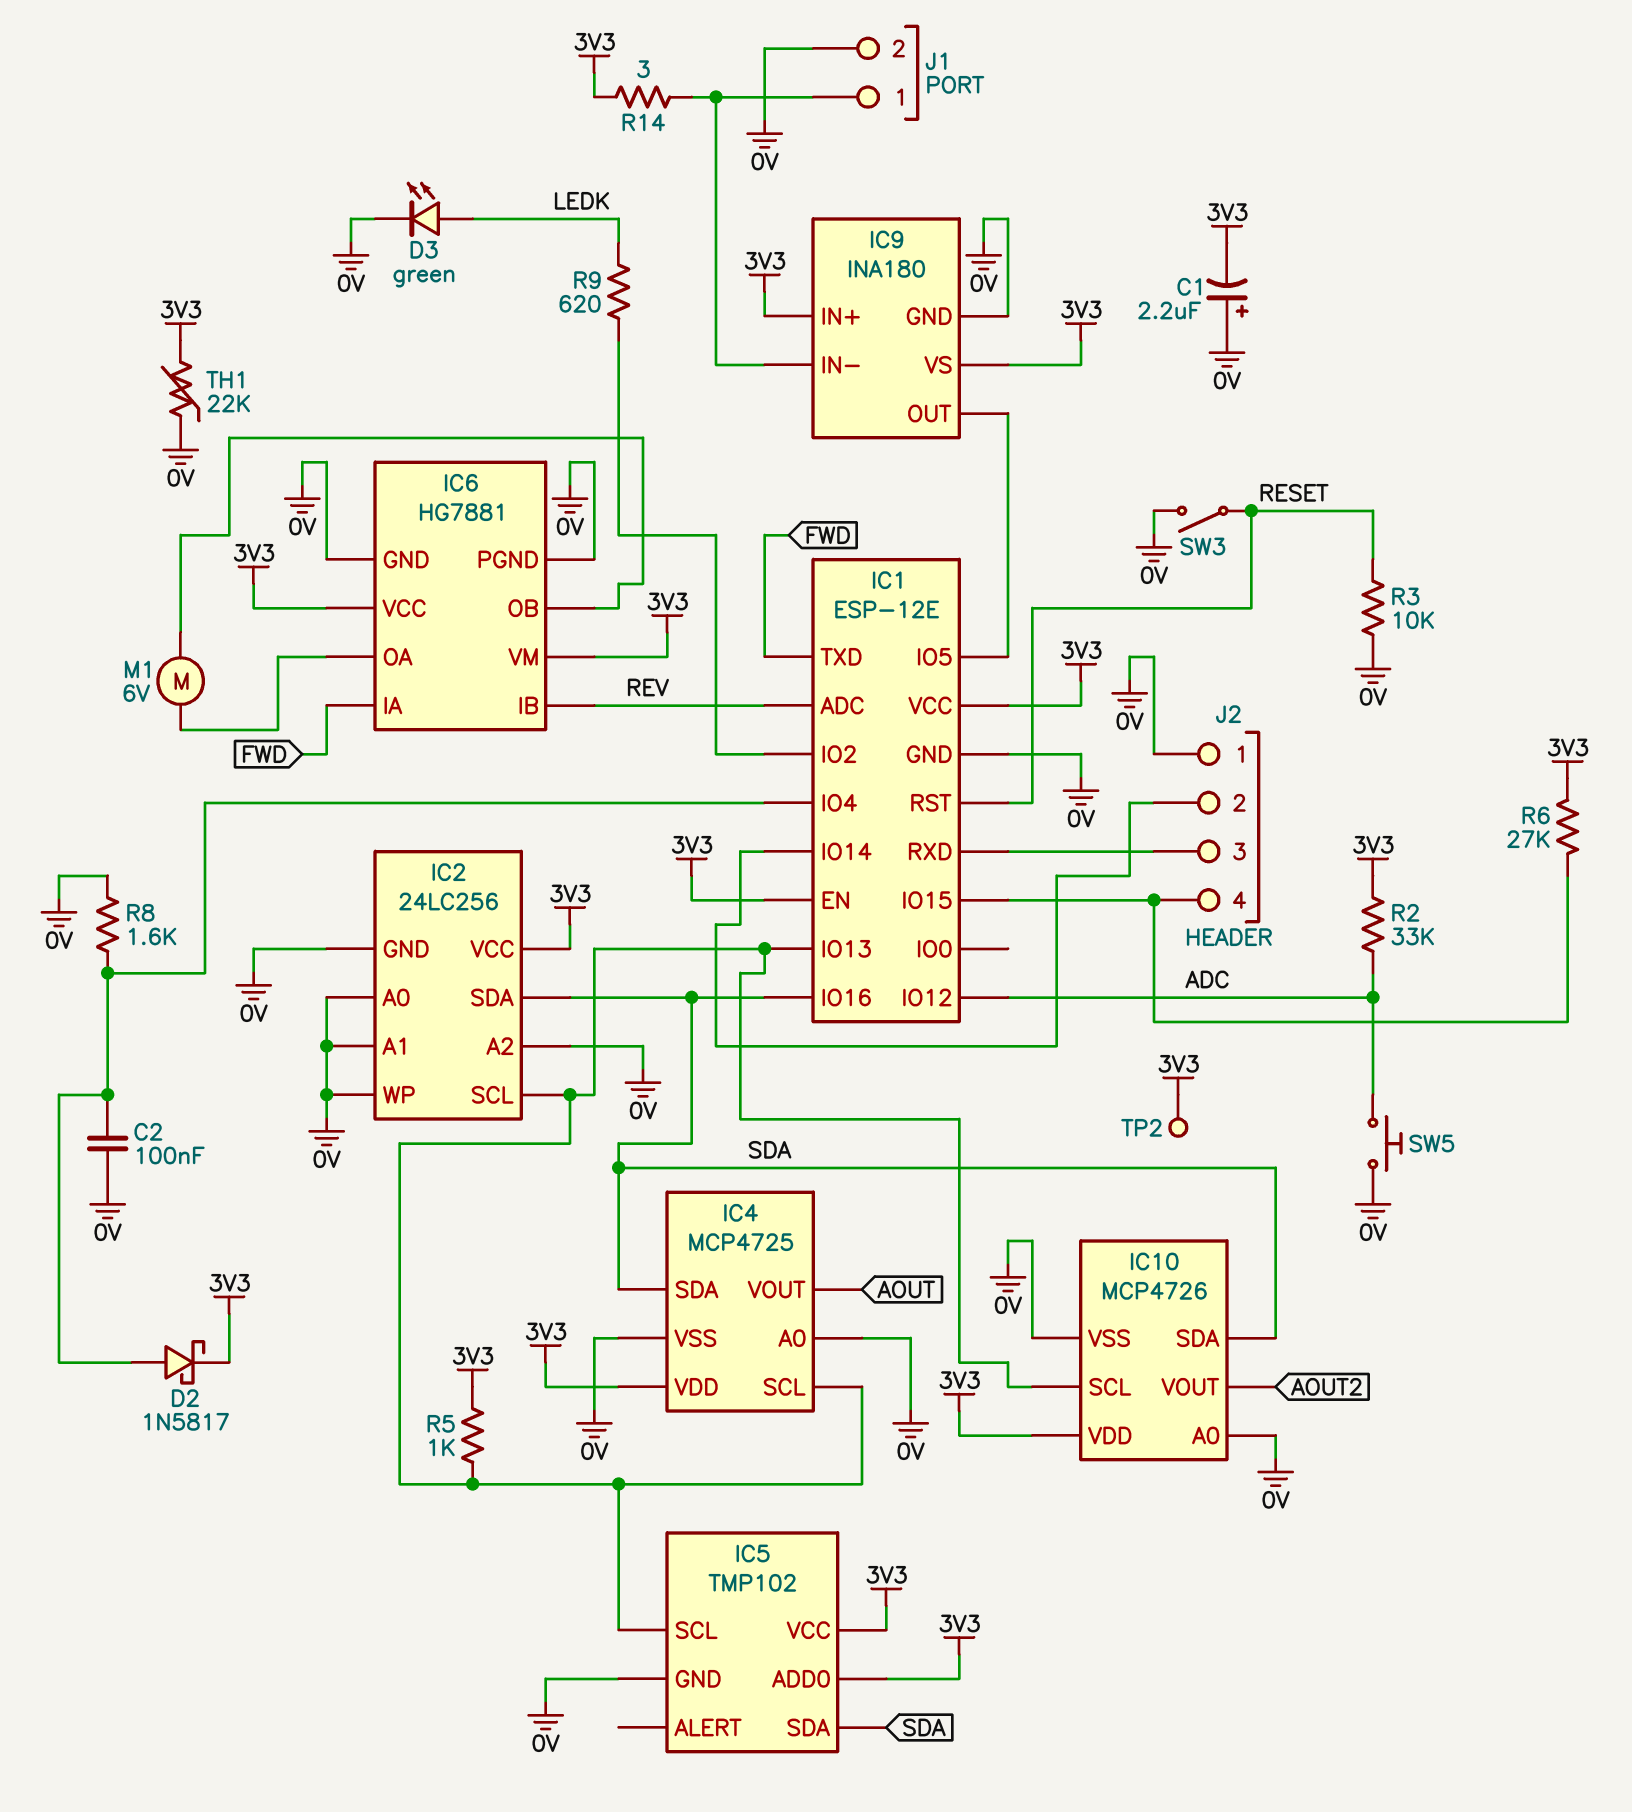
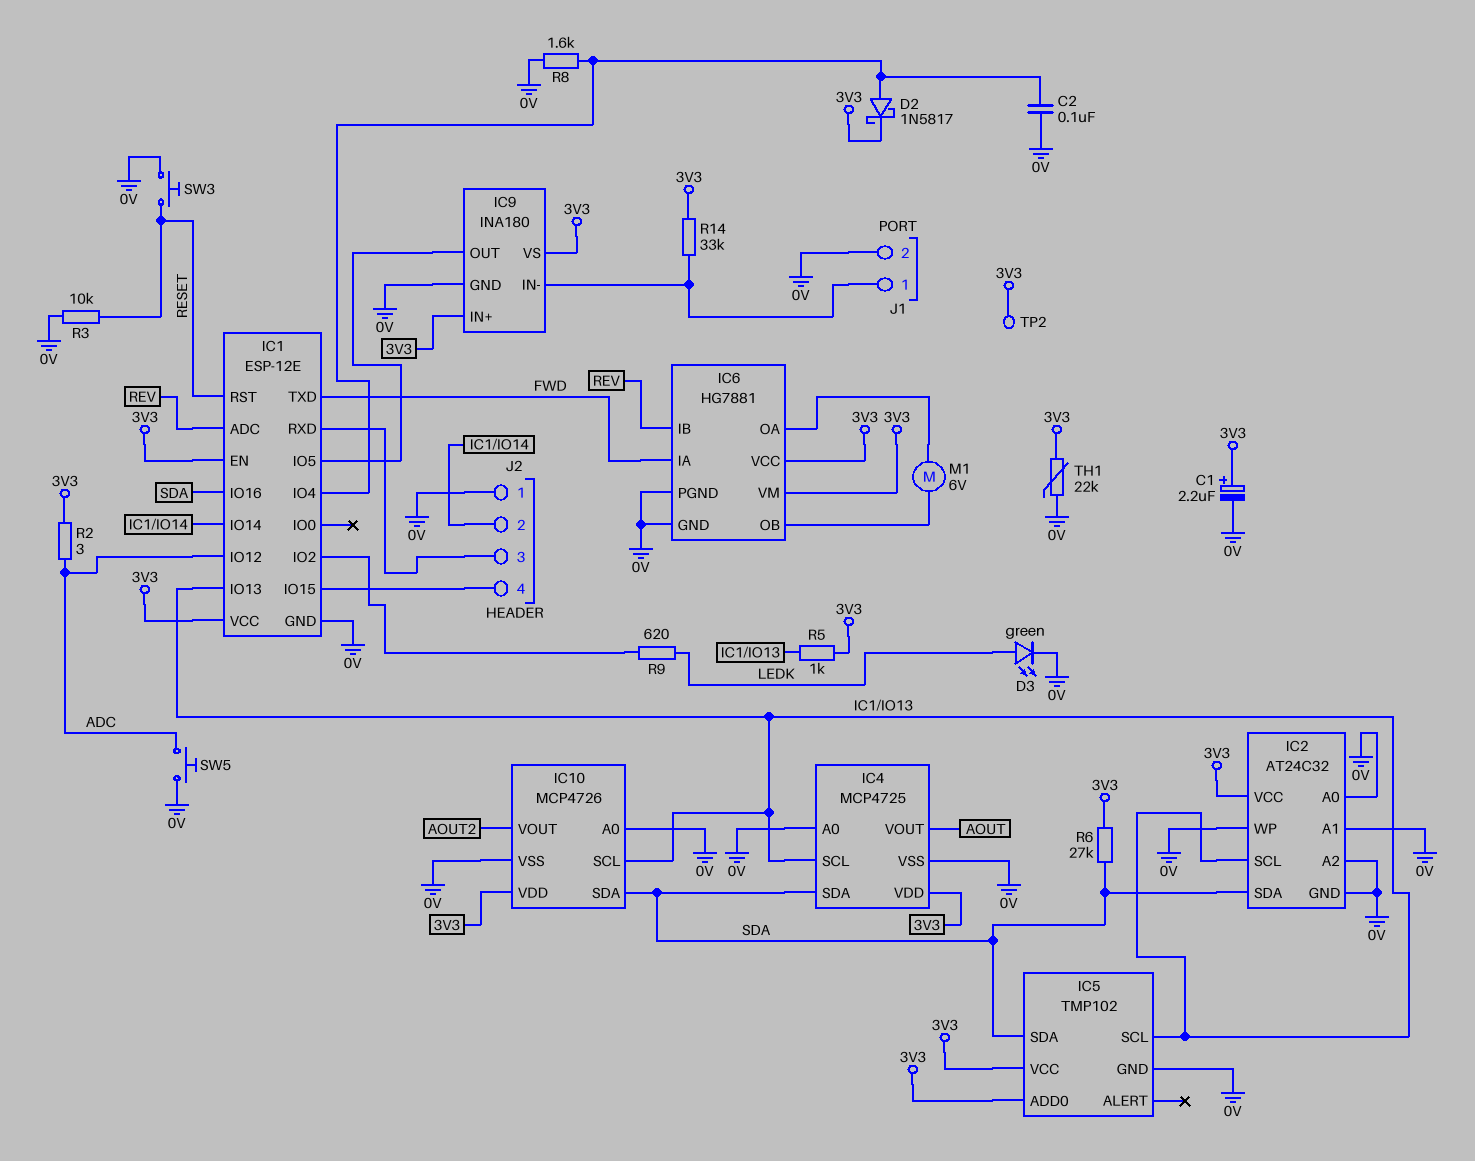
C1: 2.2uF (plus 0V, minus 3V3) -> 2.2uF (plus 3V3, minus 0V)
IC2: 24LC256 -> AT24C32
R2: 33k (3V3, ADC) -> 3 (3V3, ADC)
R6: 27k (3V3, IC1/IO15) -> 27k (3V3, SDA)
R14: 3 (3V3, IC9/IN-) -> 33k (3V3, IC9/IN-)
SW3: switch (0V, RESET) -> button (0V, RESET)

